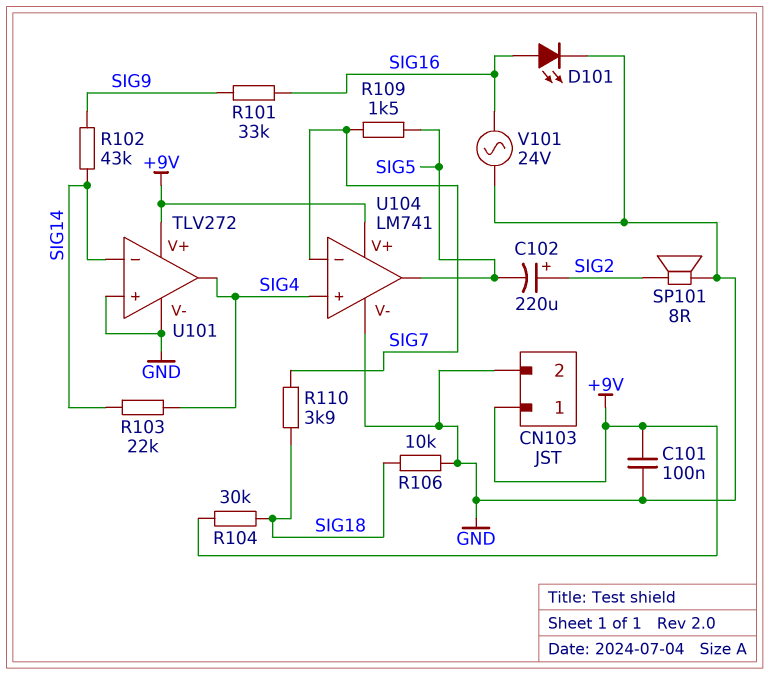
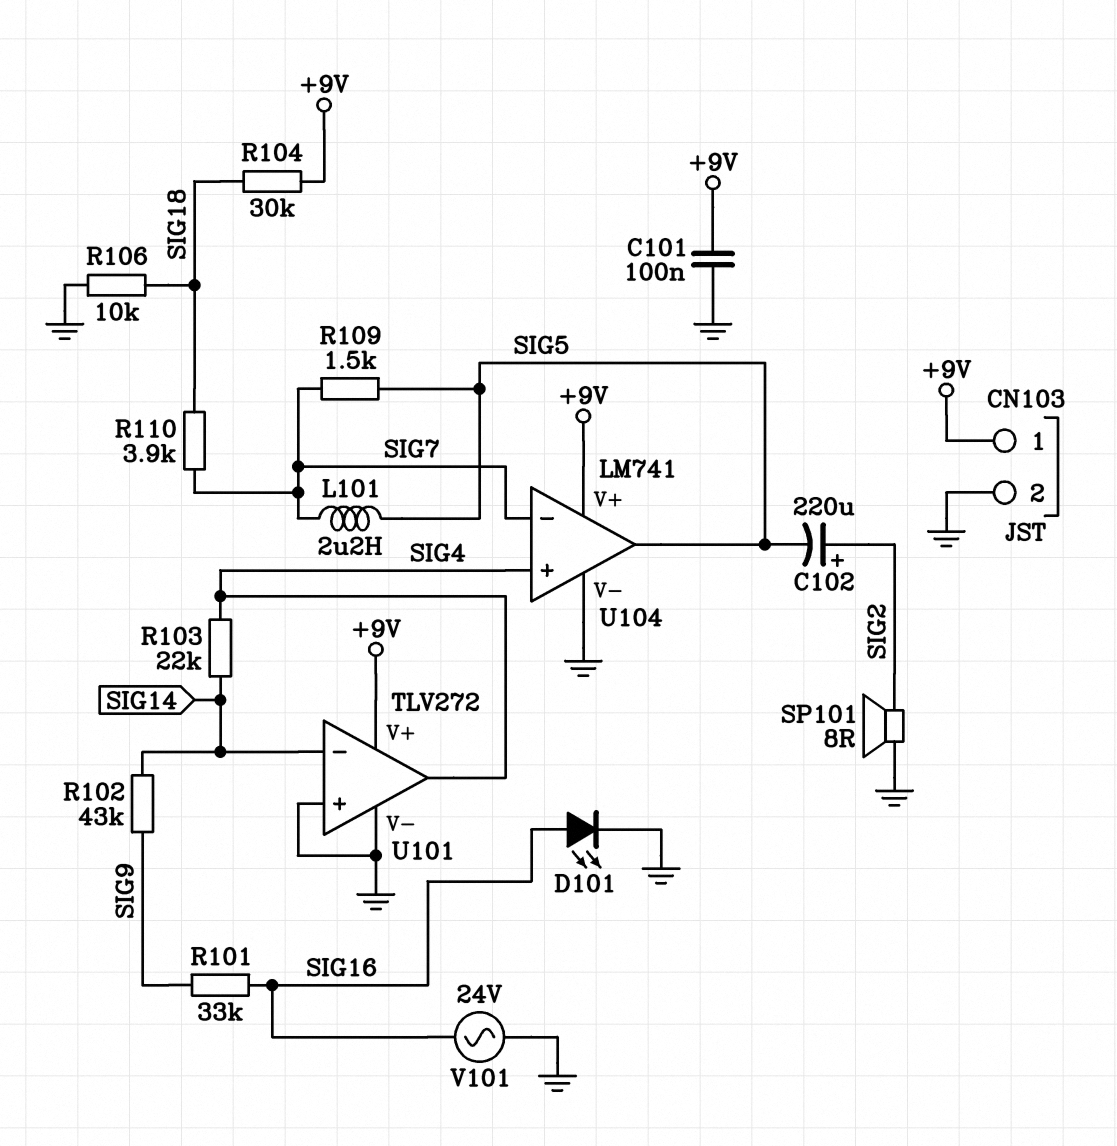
L101: none -> 2.2uH (SIG5, SIG7)

